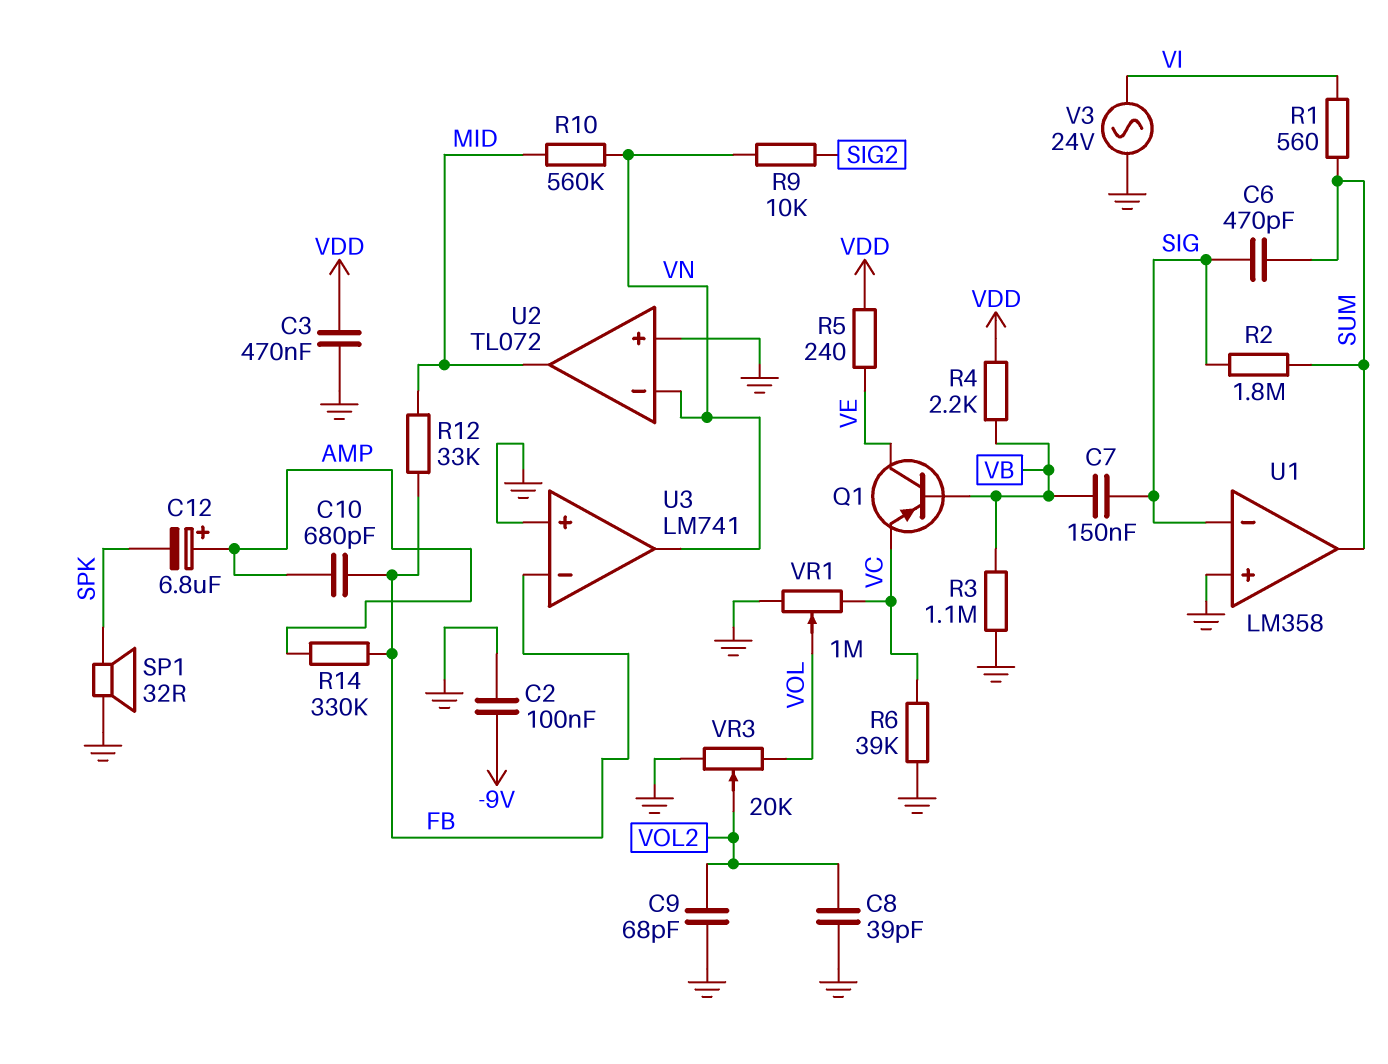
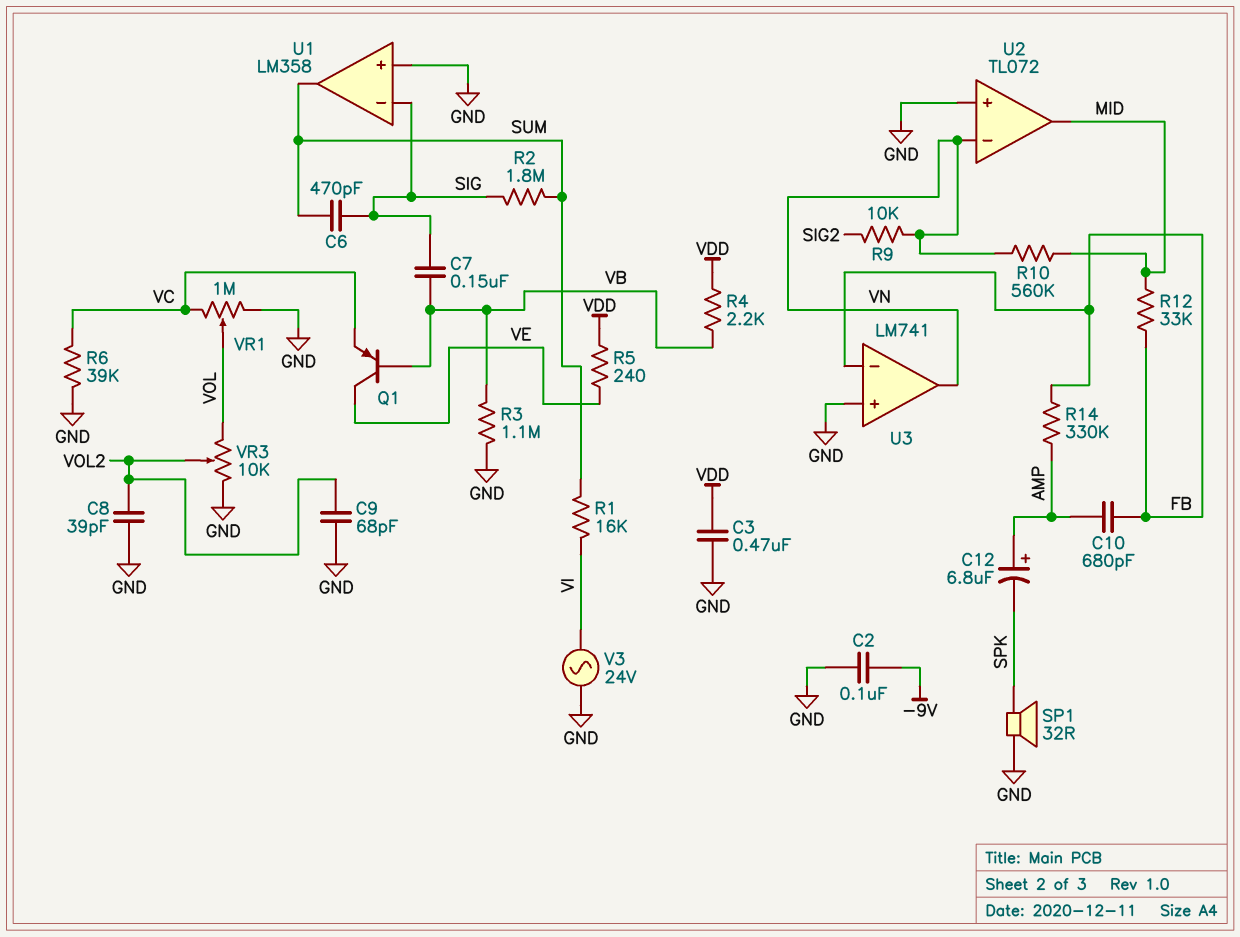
R1: 560 (SUM, VI) -> 16k (SUM, VI)
VR3: 20k (GND, VOL, wiper VOL2) -> 10k (GND, VOL, wiper VOL2)

